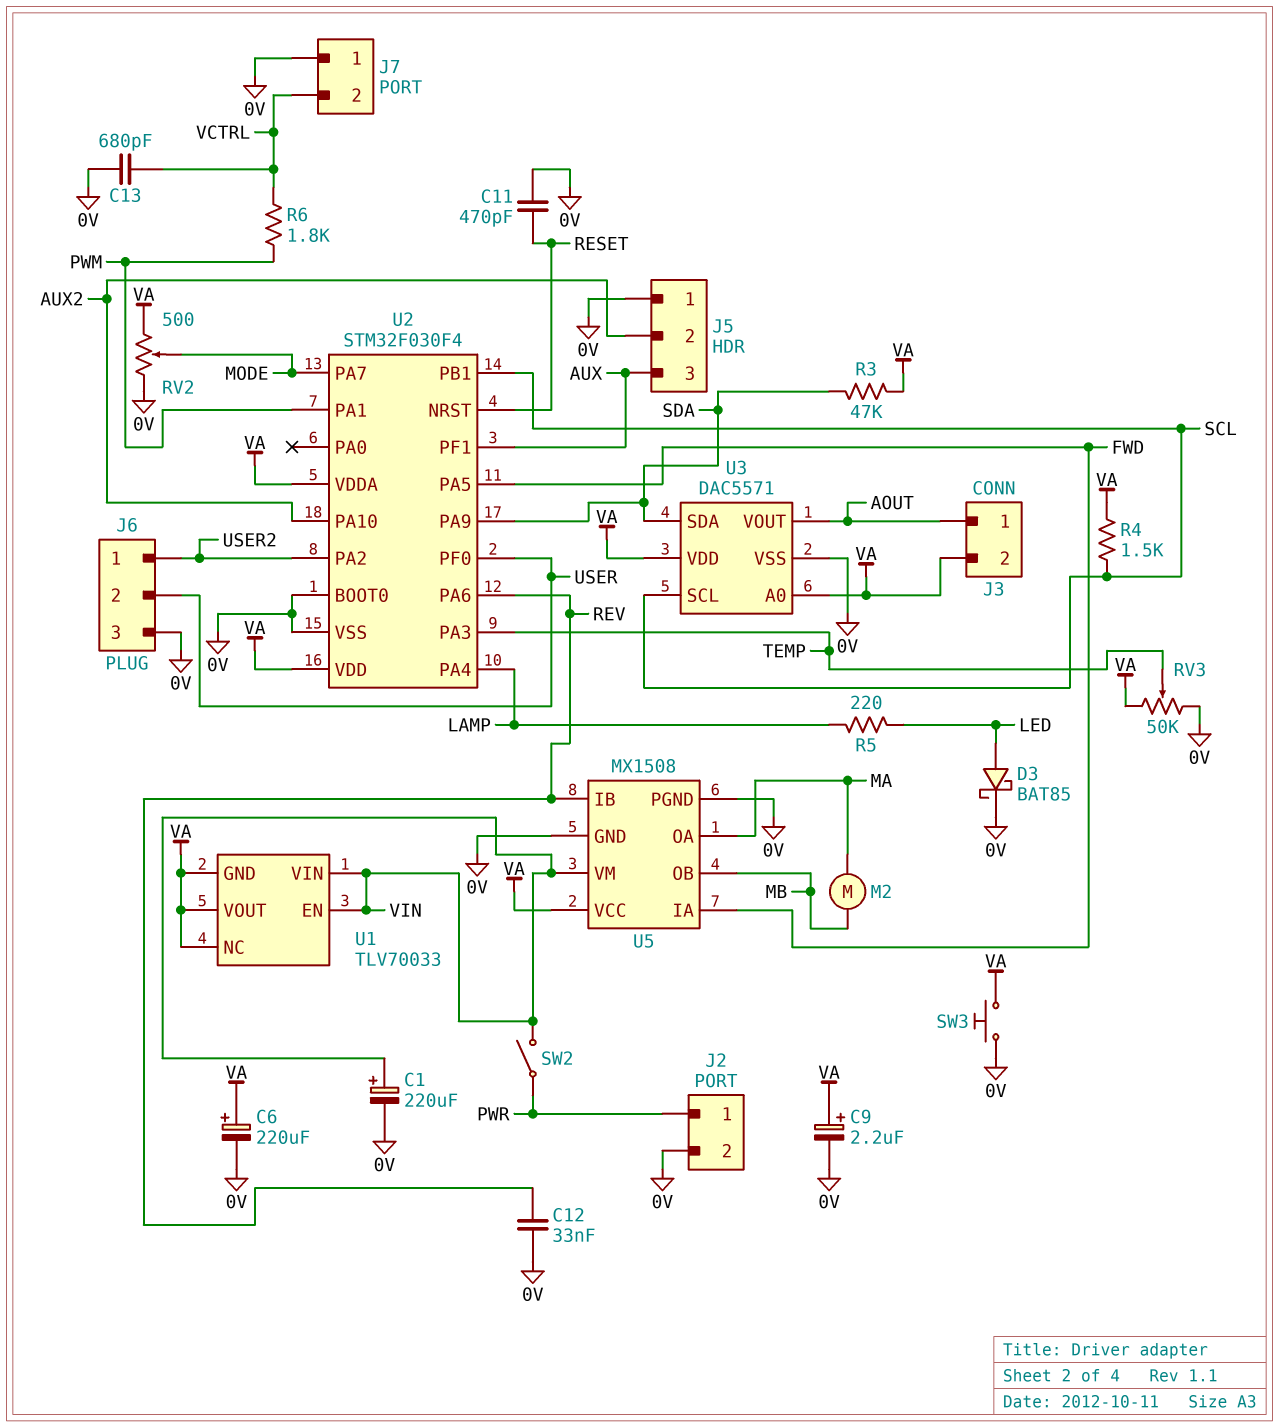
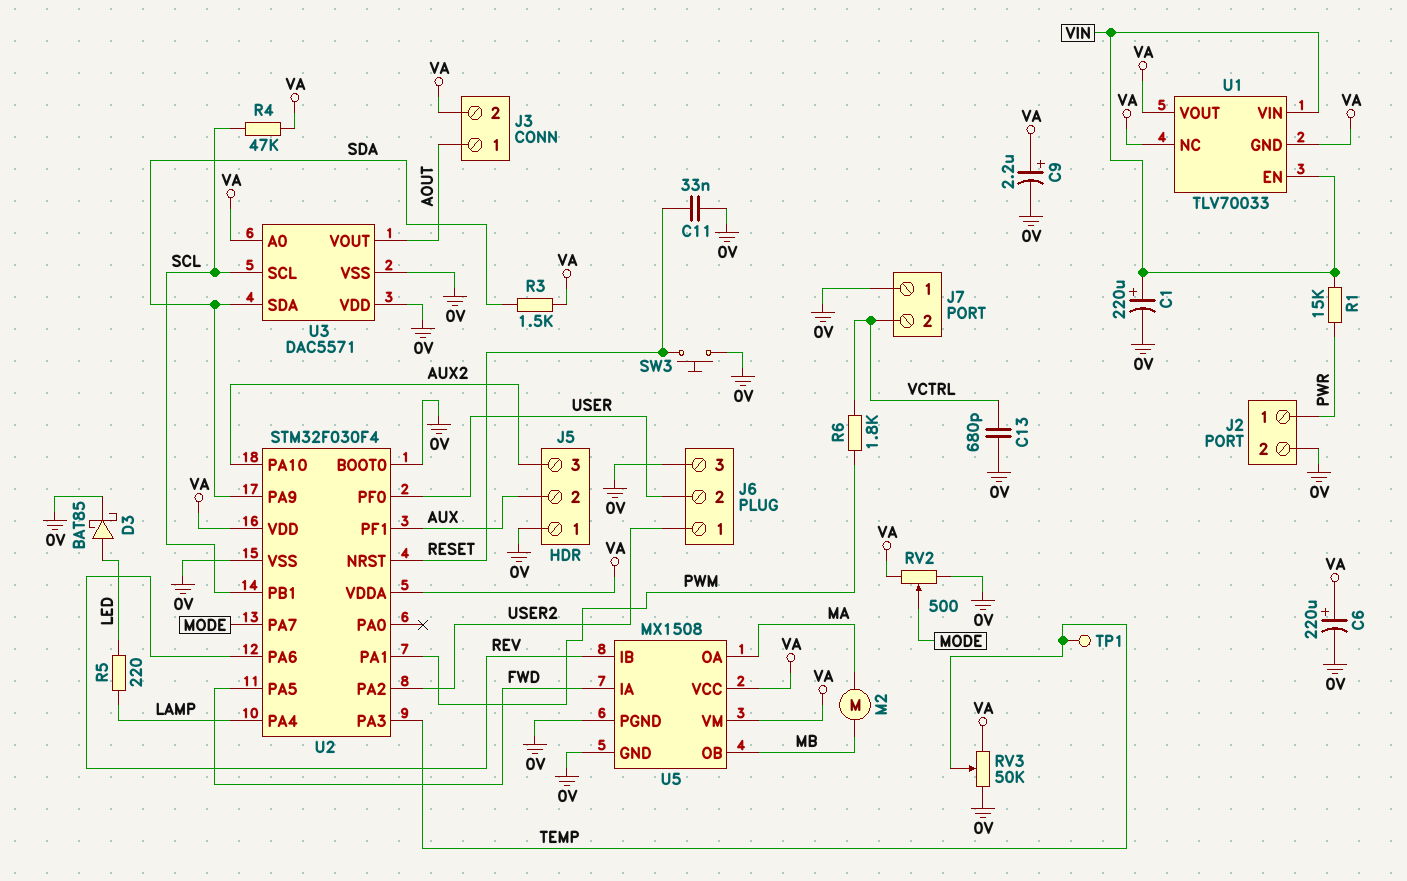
C11: 470pF (0V, RESET) -> 33nF (0V, RESET)
C12: 33nF (0V, REV) -> none
J5 pin 2: AUX2 -> AUX
J5 pin 3: AUX -> AUX2
R1: none -> 15k (PWR, VIN)
R3: 47k (SDA, VA) -> 1.5k (SDA, VA)
R4: 1.5k (SCL, VA) -> 47k (SCL, VA)
SW2: switch (PWR, VIN) -> none
SW3: button (0V, VA) -> button (0V, RESET)
TP1: none -> test point (TEMP)
U3 pin VDD: VA -> 0V
U5 pin VM: VIN -> VA

